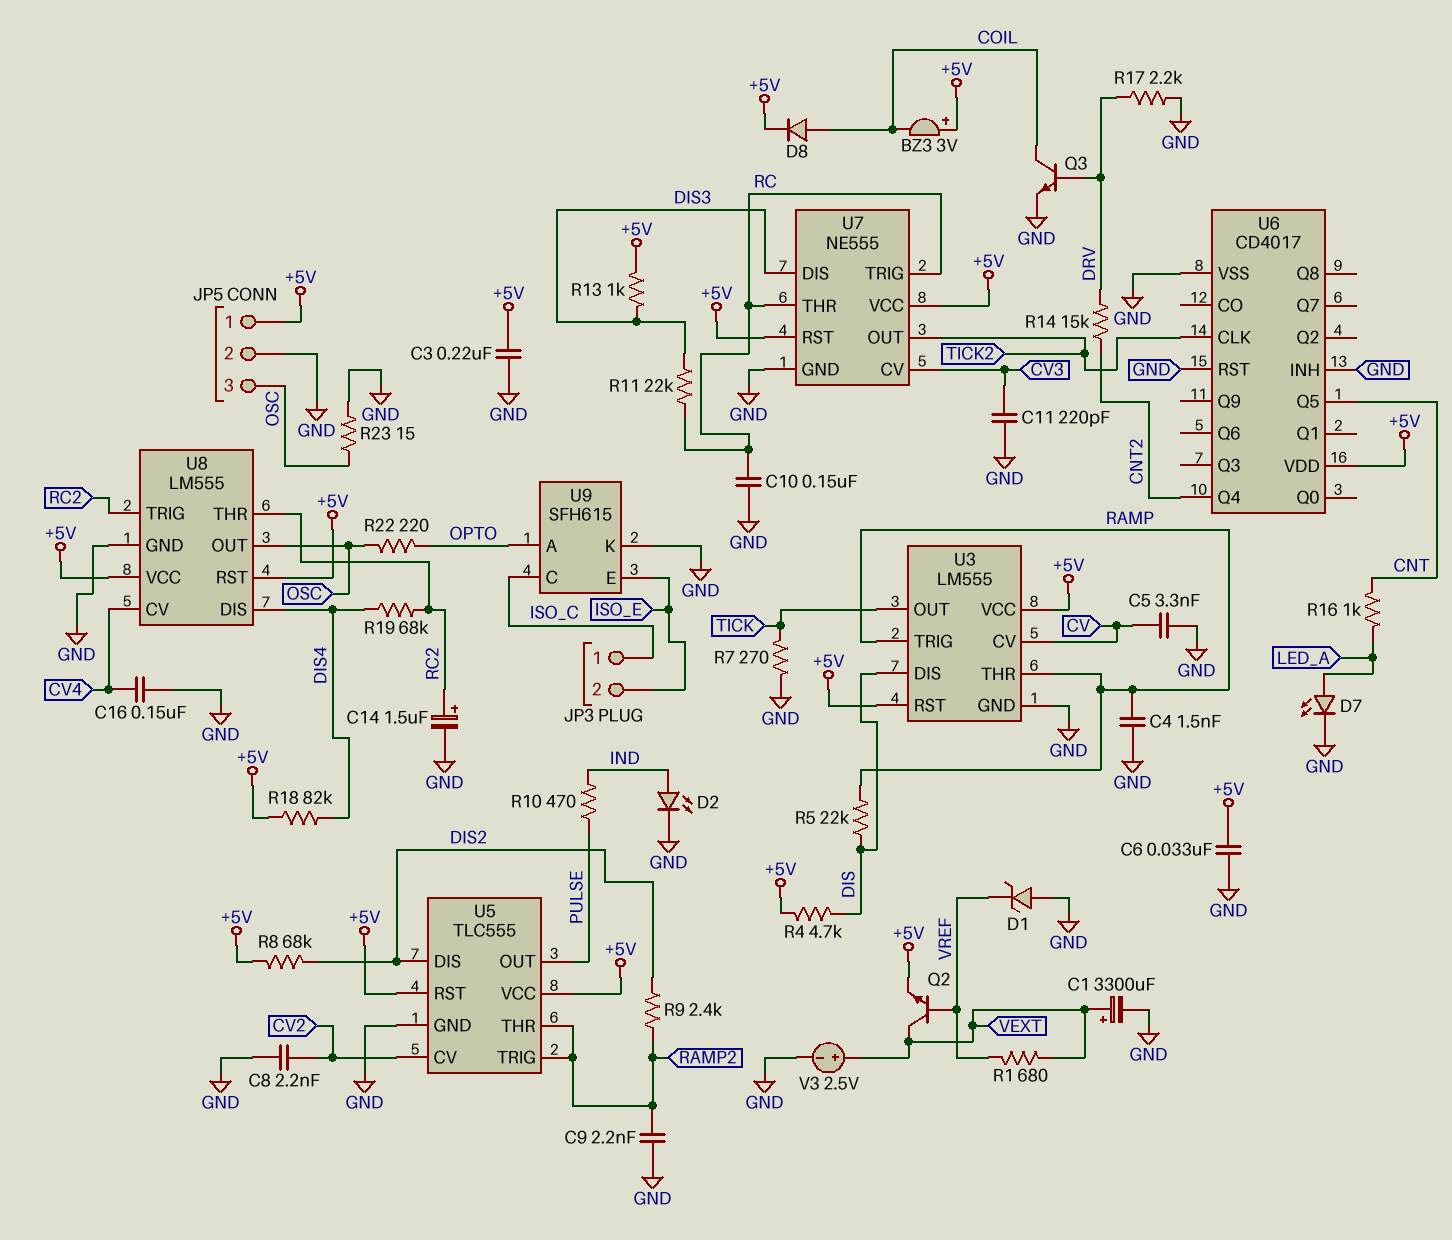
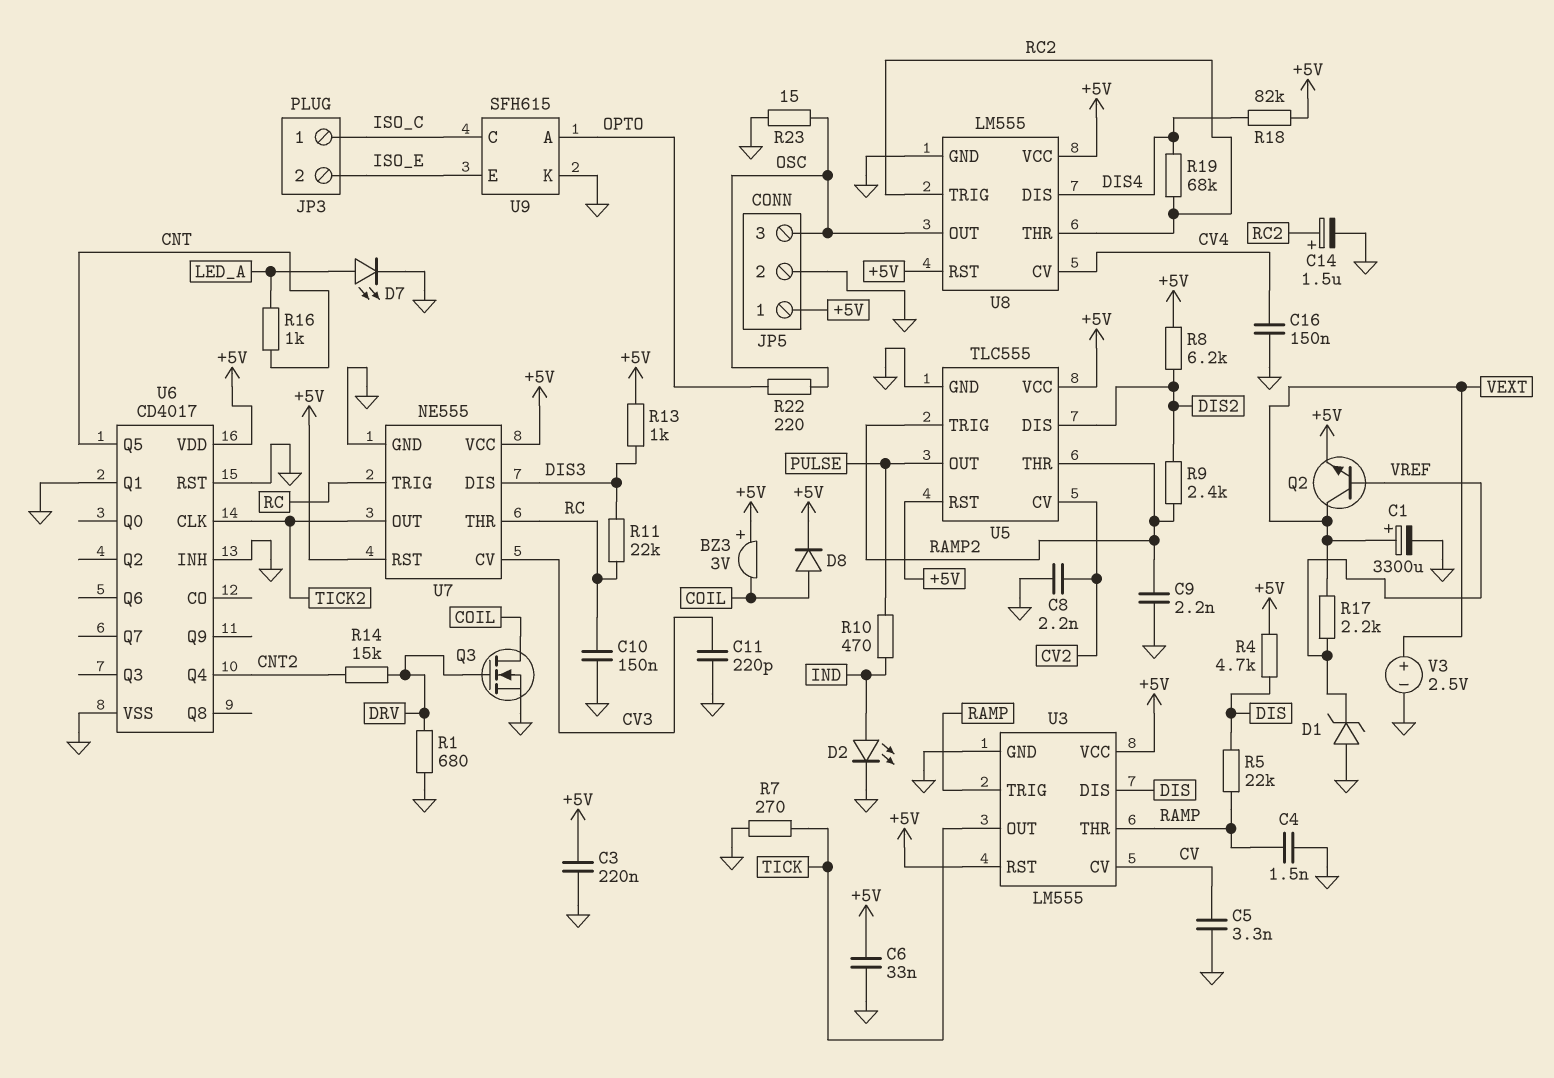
Q3: NPN (B DRV, C COIL, E GND) -> NMOS (G DRV, D COIL, S GND)
R1: 680 (VEXT, VREF) -> 680 (DRV, GND)
R8: 68k (+5V, DIS2) -> 6.2k (+5V, DIS2)
R17: 2.2k (DRV, GND) -> 2.2k (VEXT, VREF)
U6 pin Q1: none -> GND

